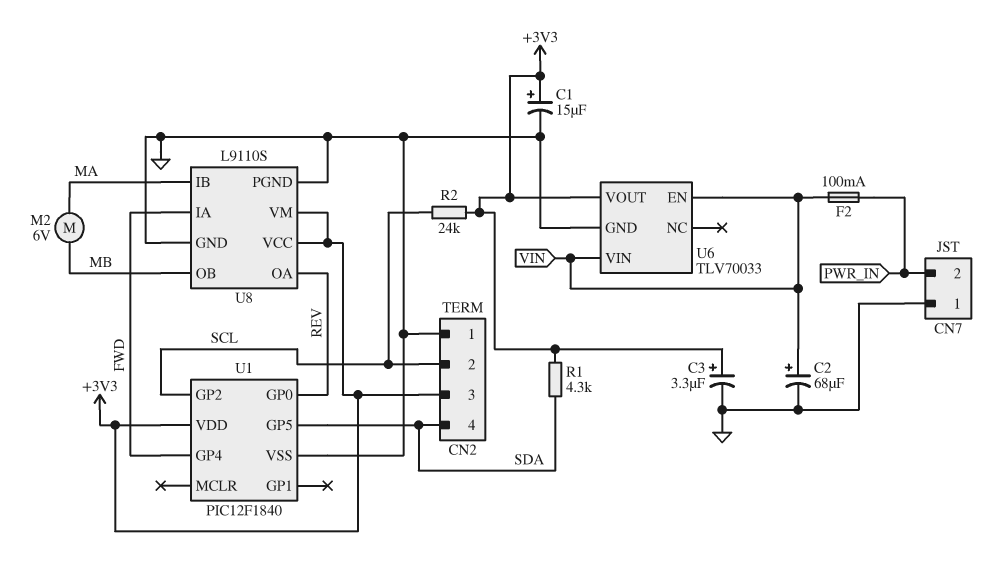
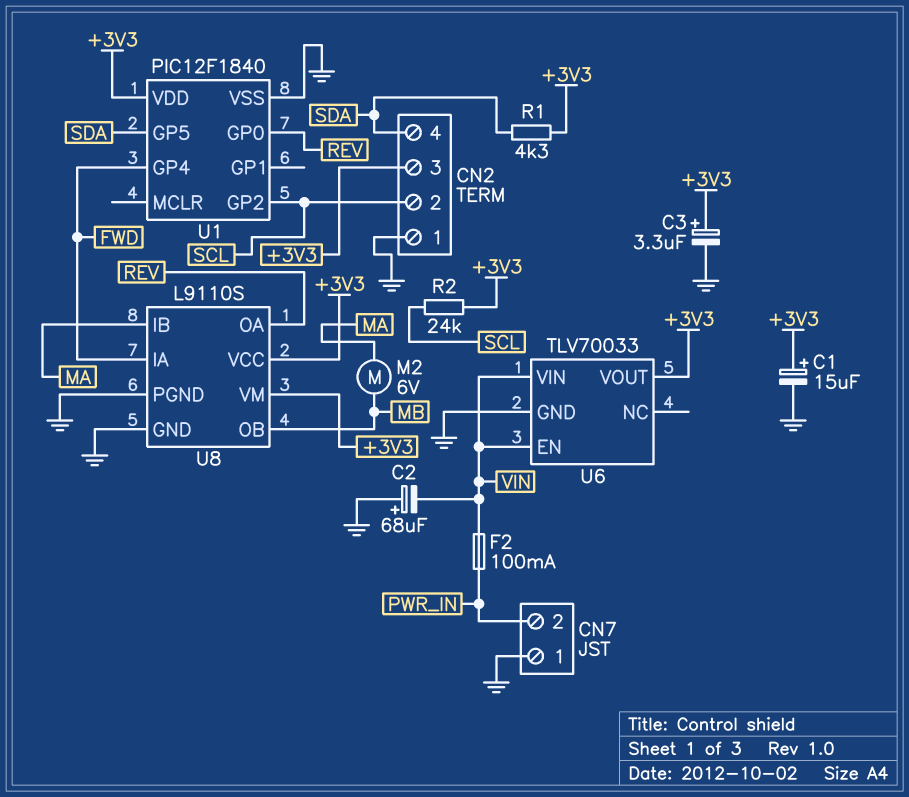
C2: 68uF (plus VIN, minus GND) -> 68uF (plus GND, minus VIN)

